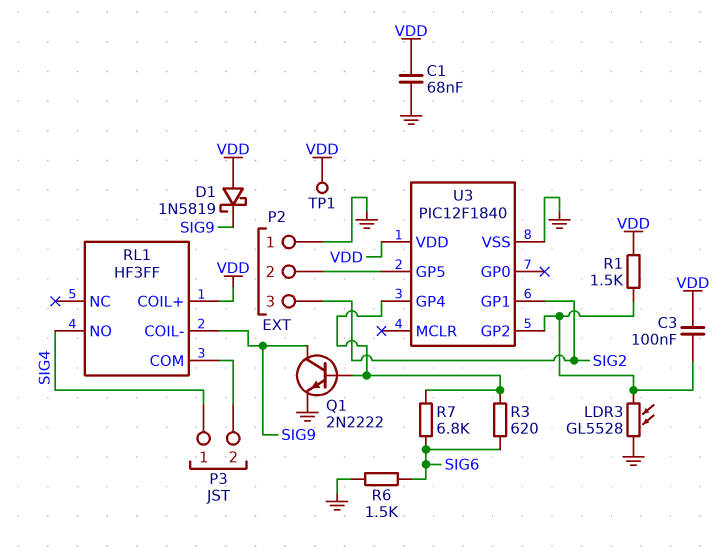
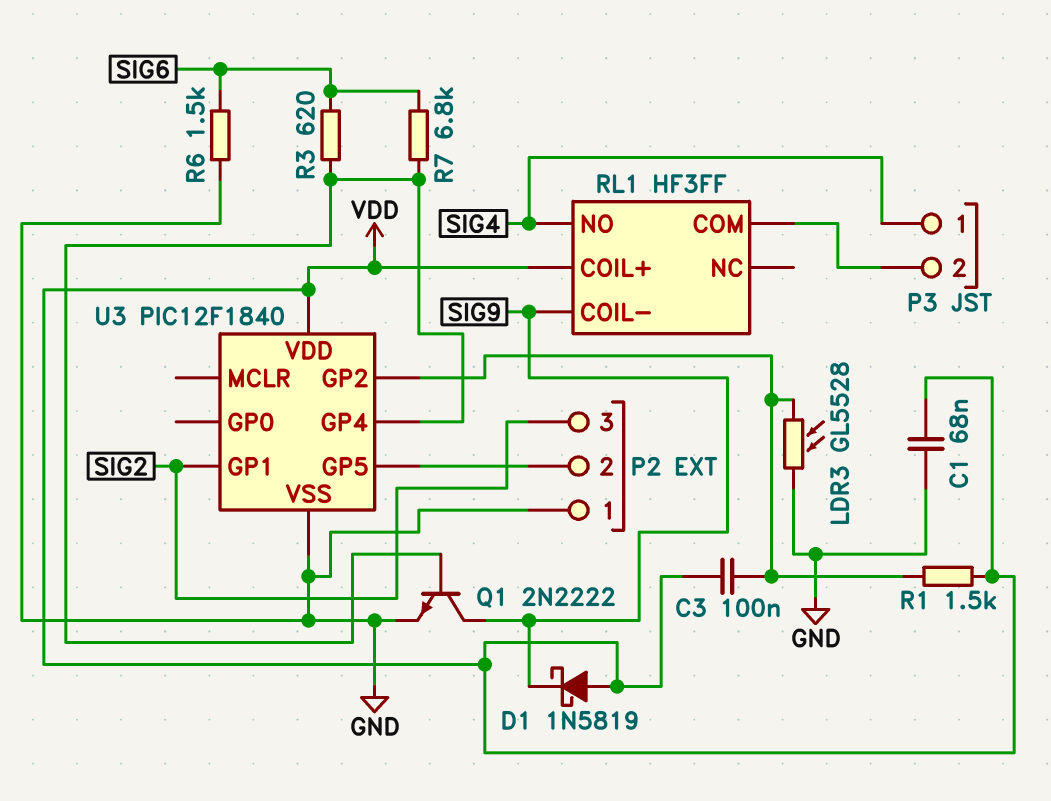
TP1: test point (VDD) -> none

